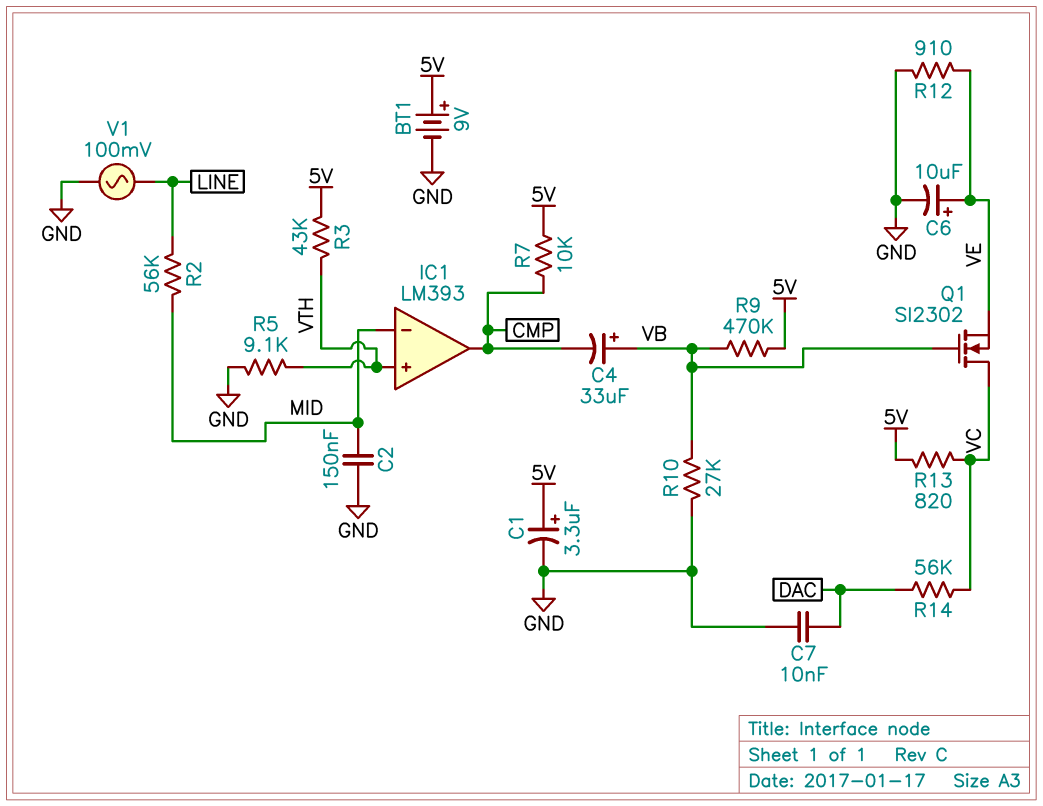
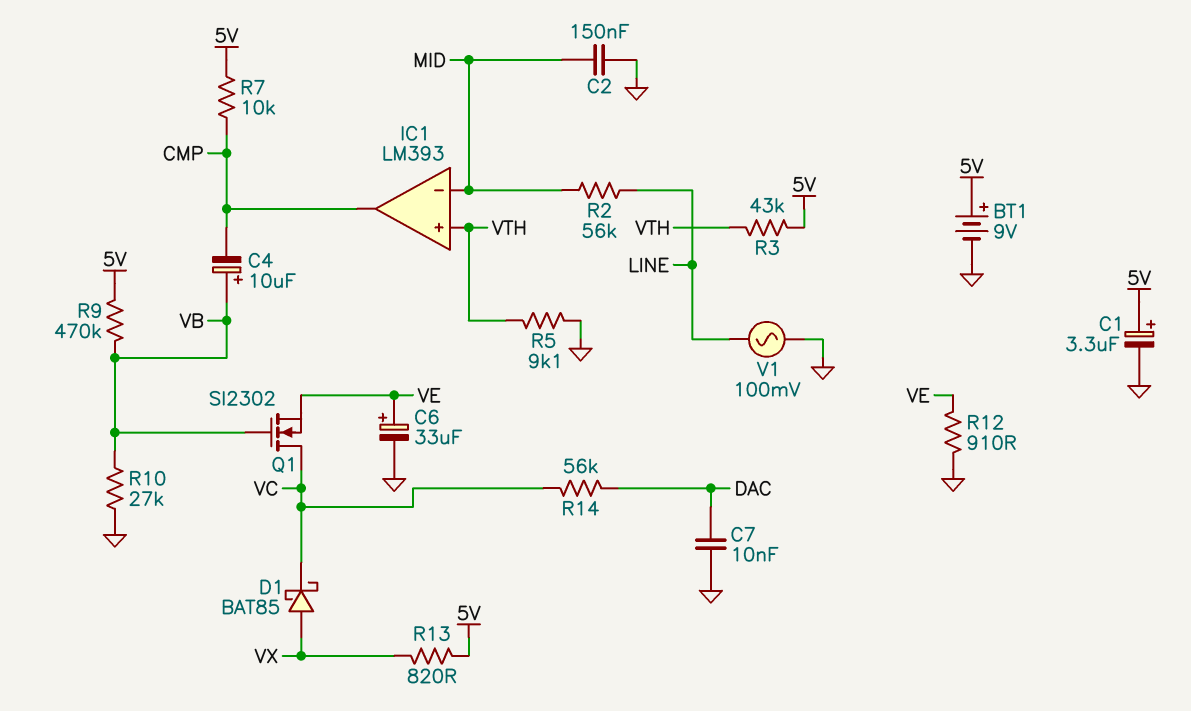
C4: 33uF (plus VB, minus CMP) -> 10uF (plus VB, minus CMP)
C6: 10uF (plus VE, minus GND) -> 33uF (plus VE, minus GND)
D1: none -> schottky BAT85 (A VX, K VC)
R13: 820 (5V, VC) -> 820 (5V, VX)

